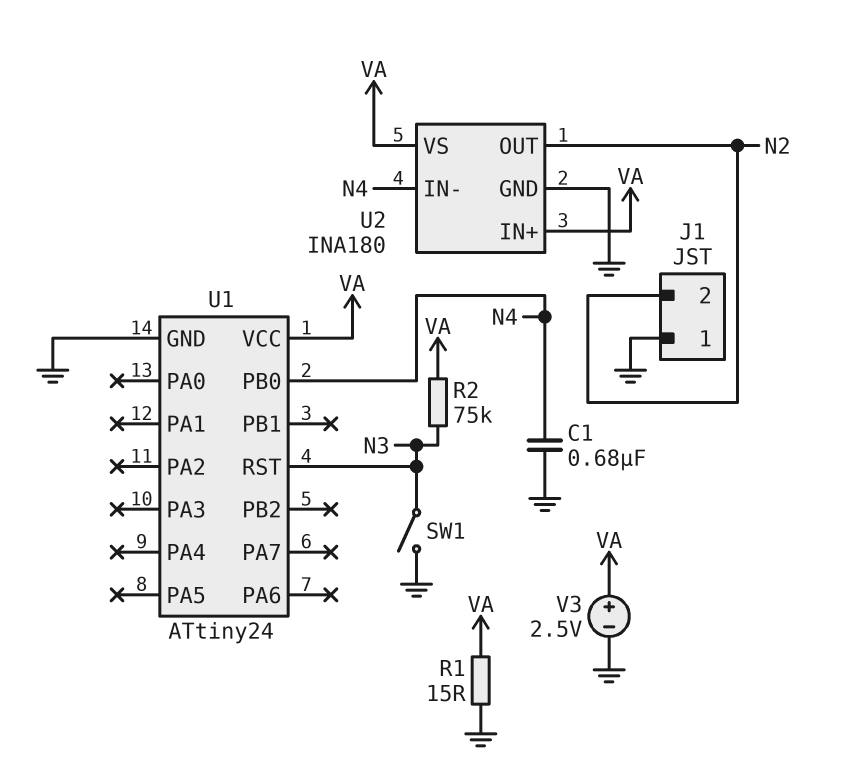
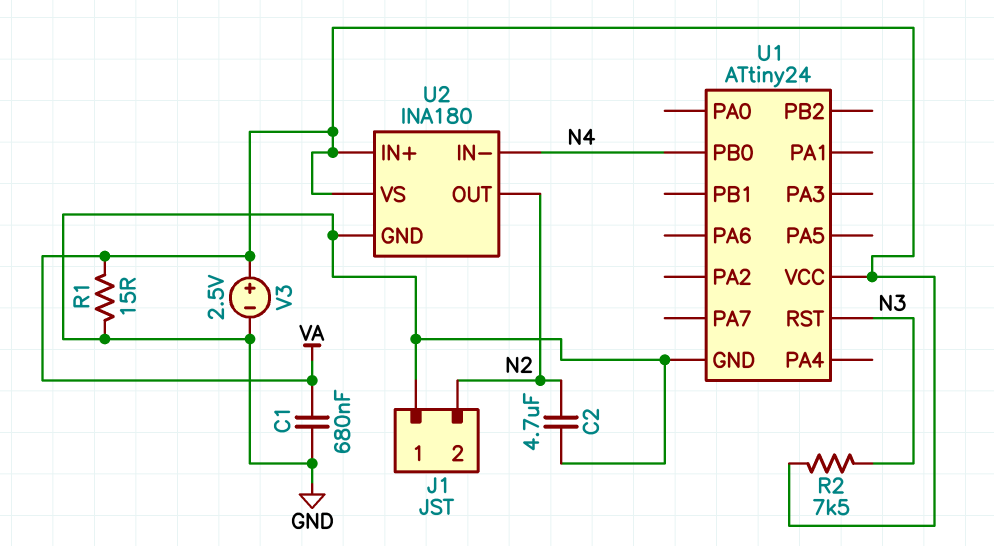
C1: 680nF (GND, N4) -> 680nF (GND, VA)
C2: none -> 4.7uF (GND, N2)
R2: 75k (N3, VA) -> 7.5k (N3, VA)
SW1: switch (GND, N3) -> none

